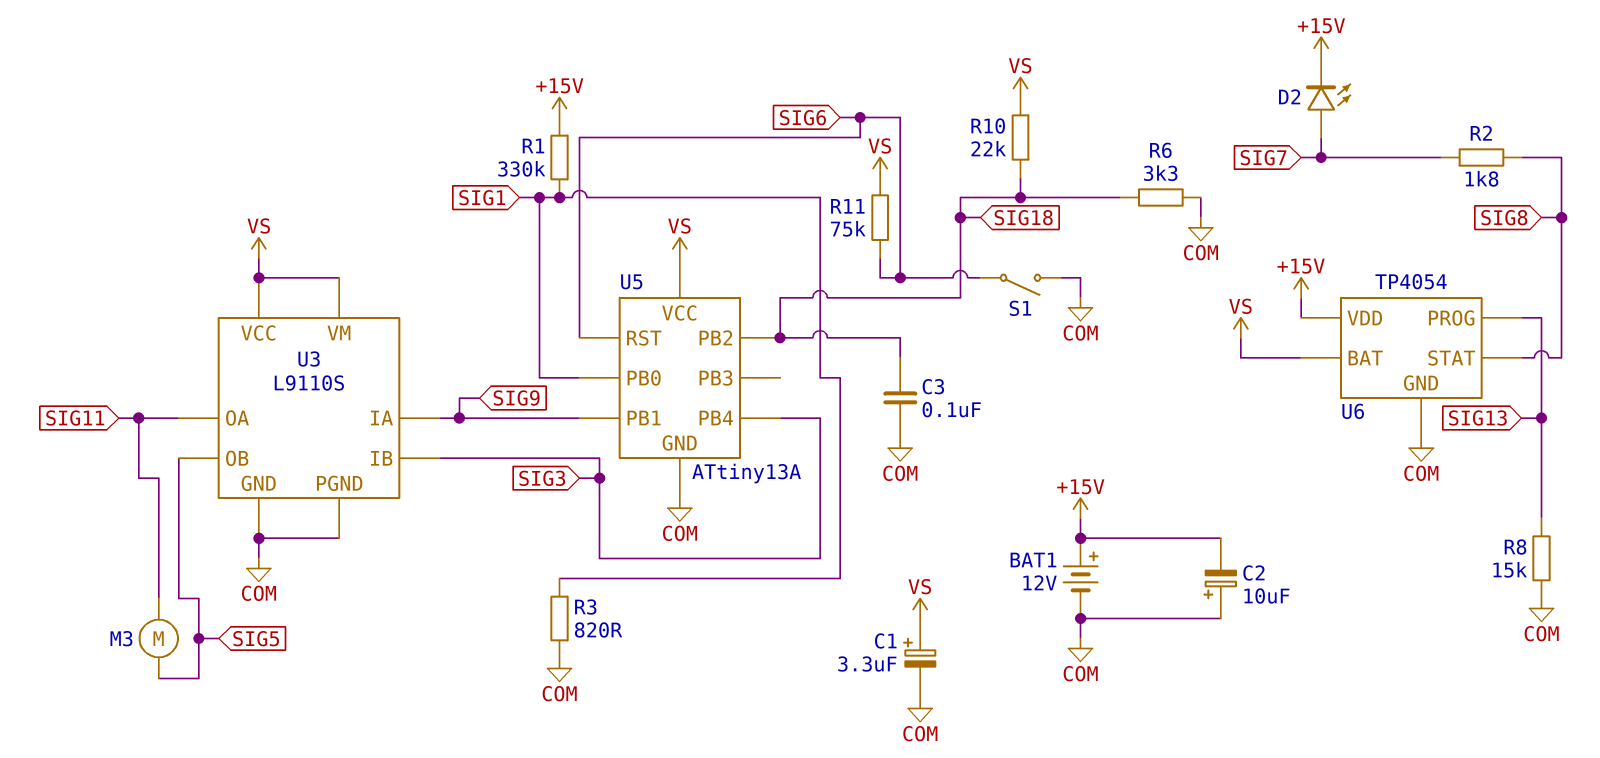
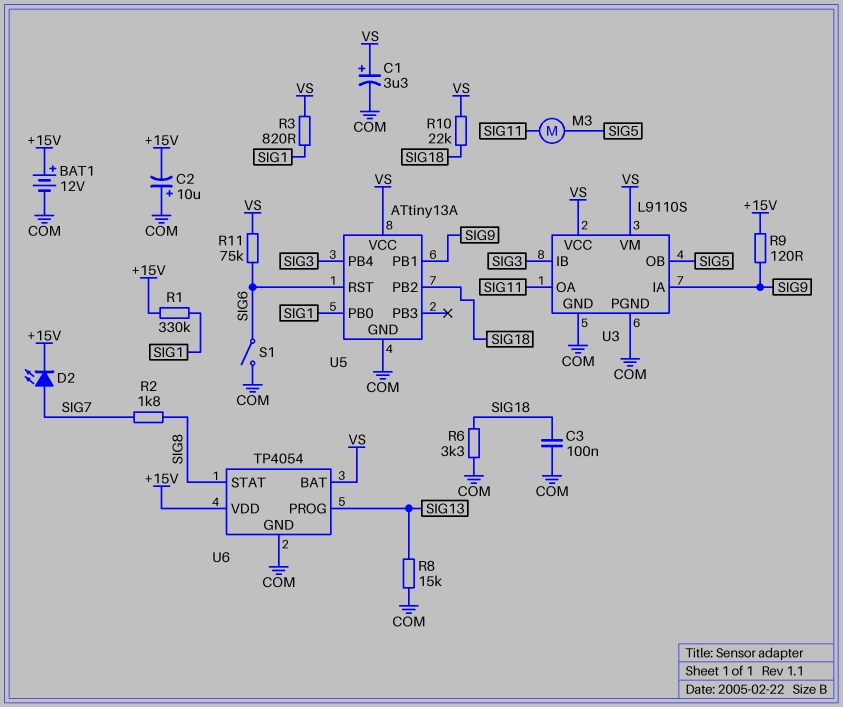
R3: 820 (COM, SIG1) -> 820 (SIG1, VS)
R9: none -> 120 (+15V, SIG9)

